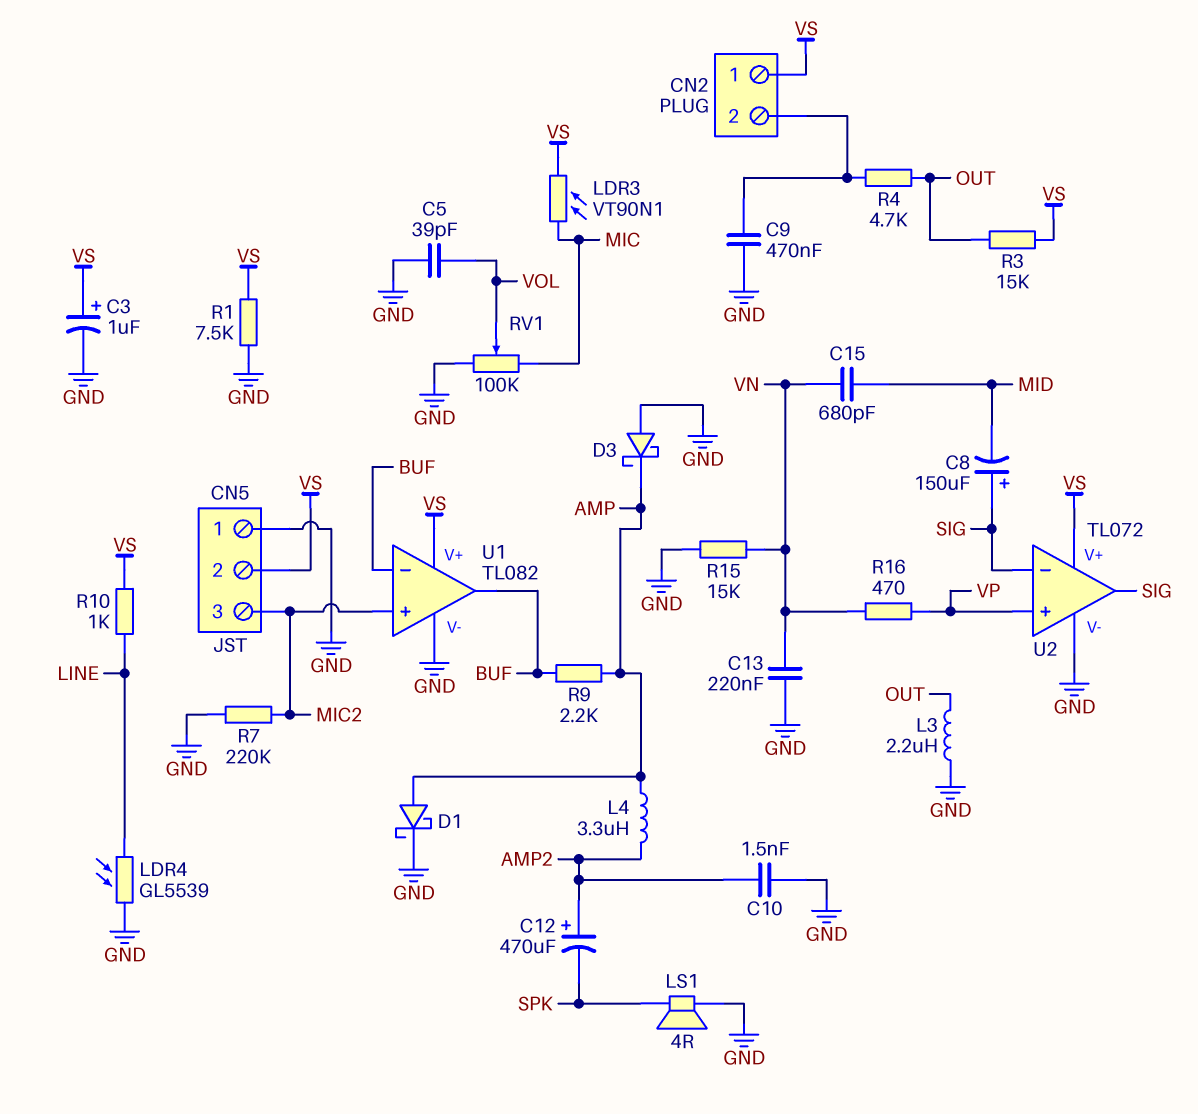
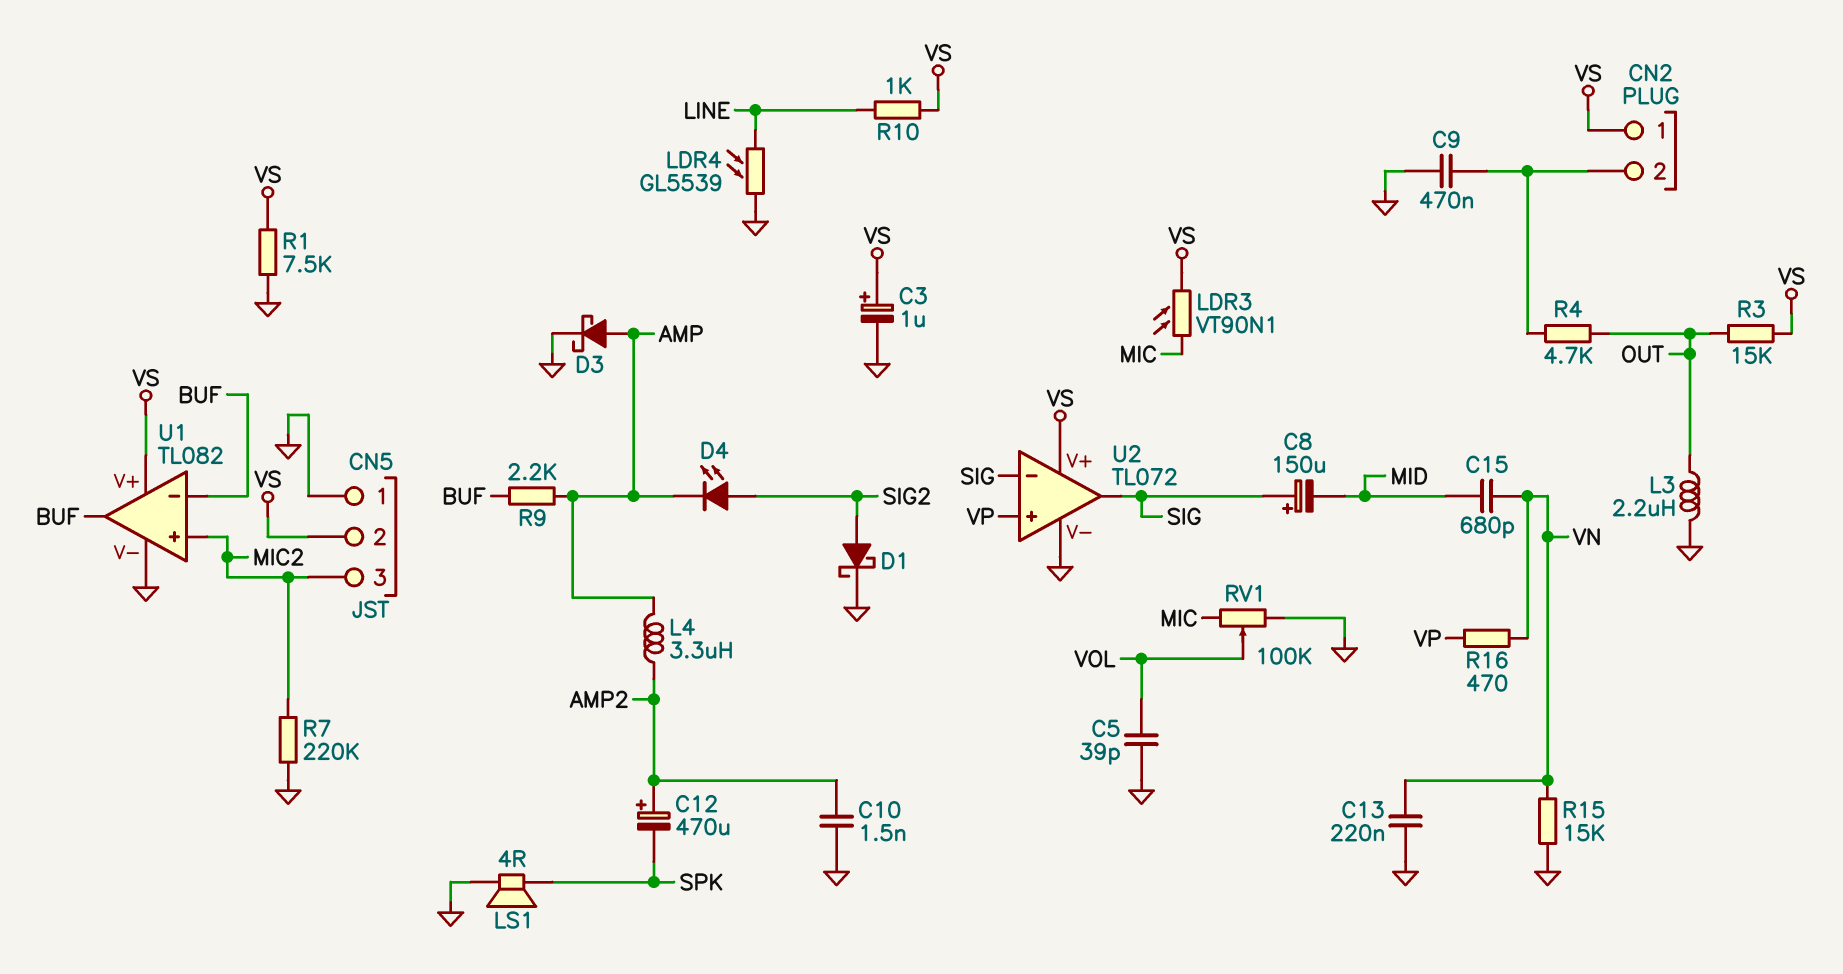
D1: schottky (A AMP, K GND) -> schottky (A SIG2, K GND)
D3: schottky (A GND, K AMP) -> schottky (A AMP, K GND)
D4: none -> LED (A SIG2, K AMP)

